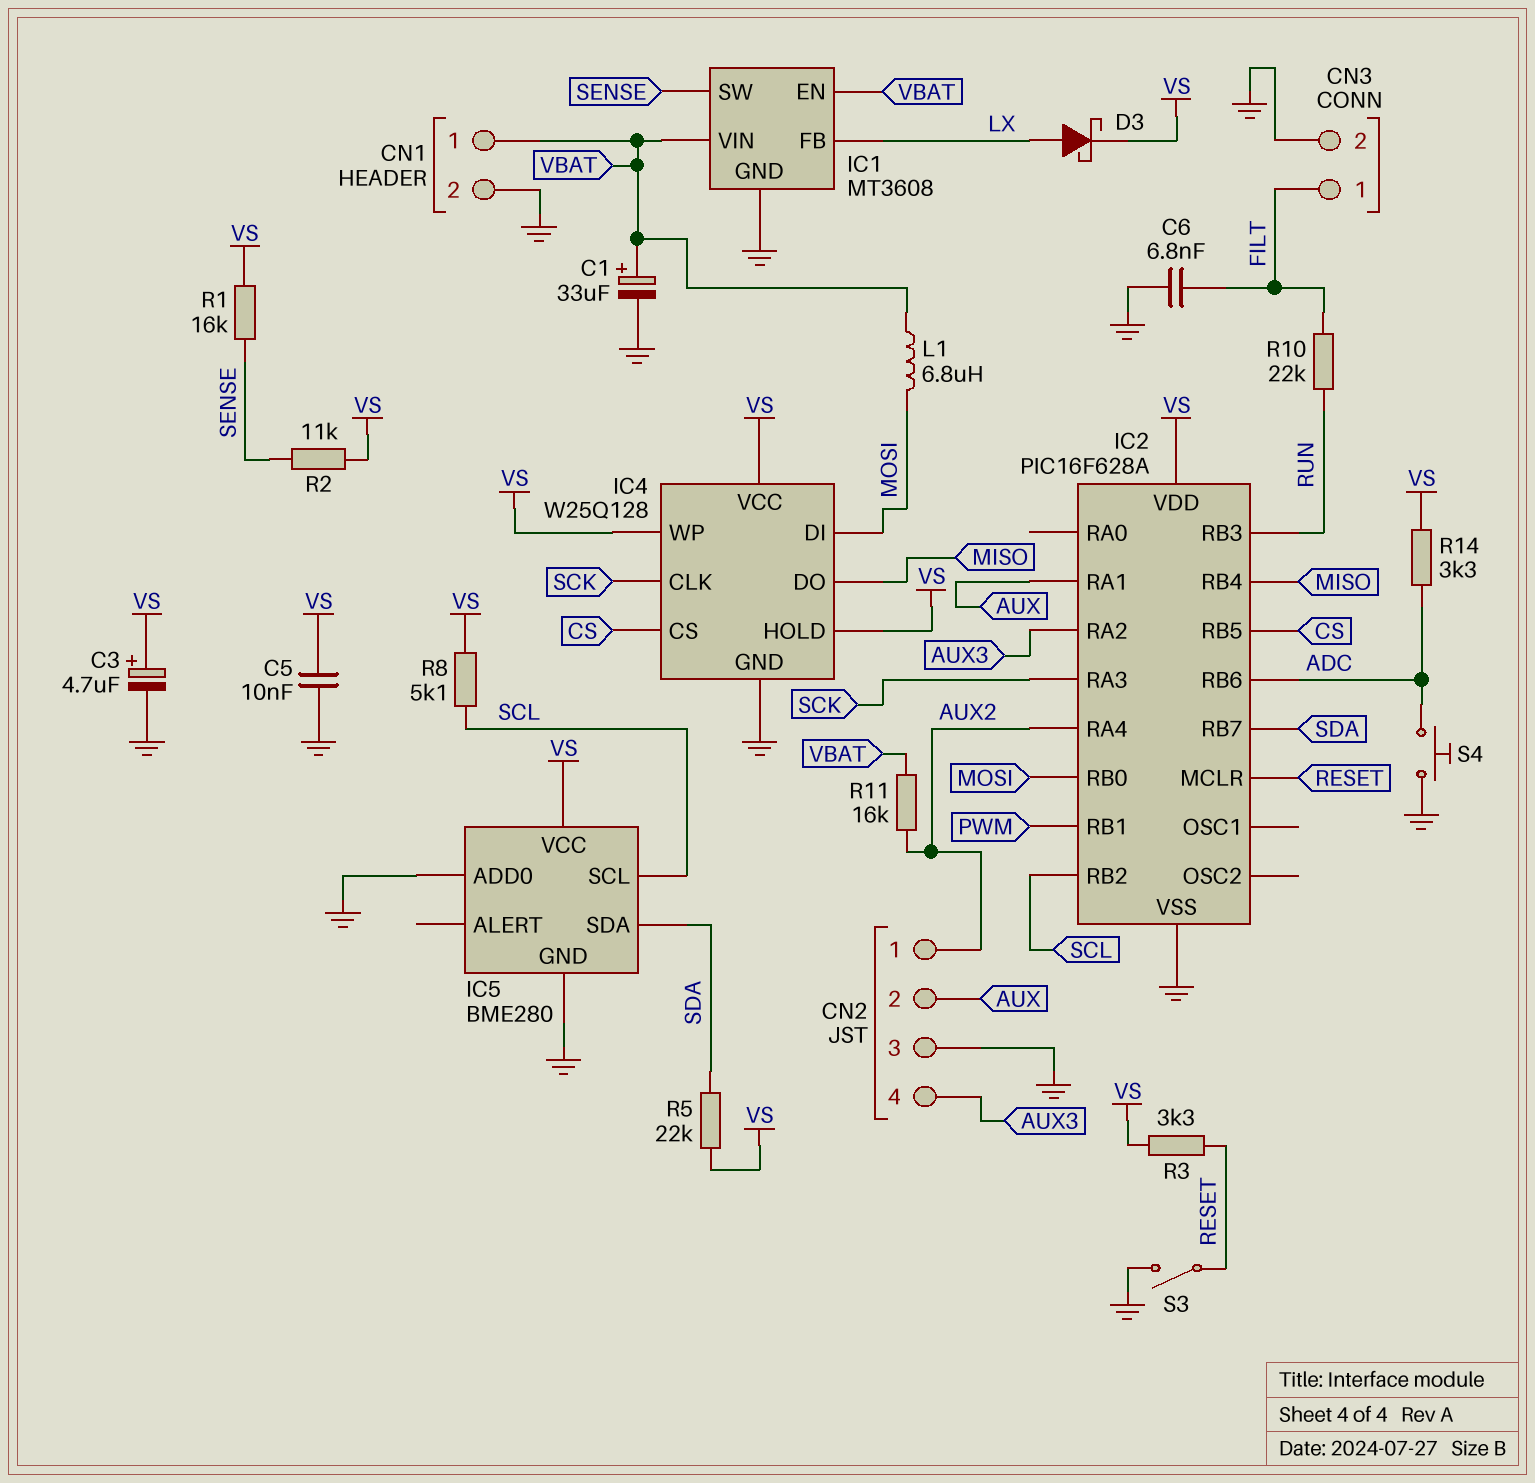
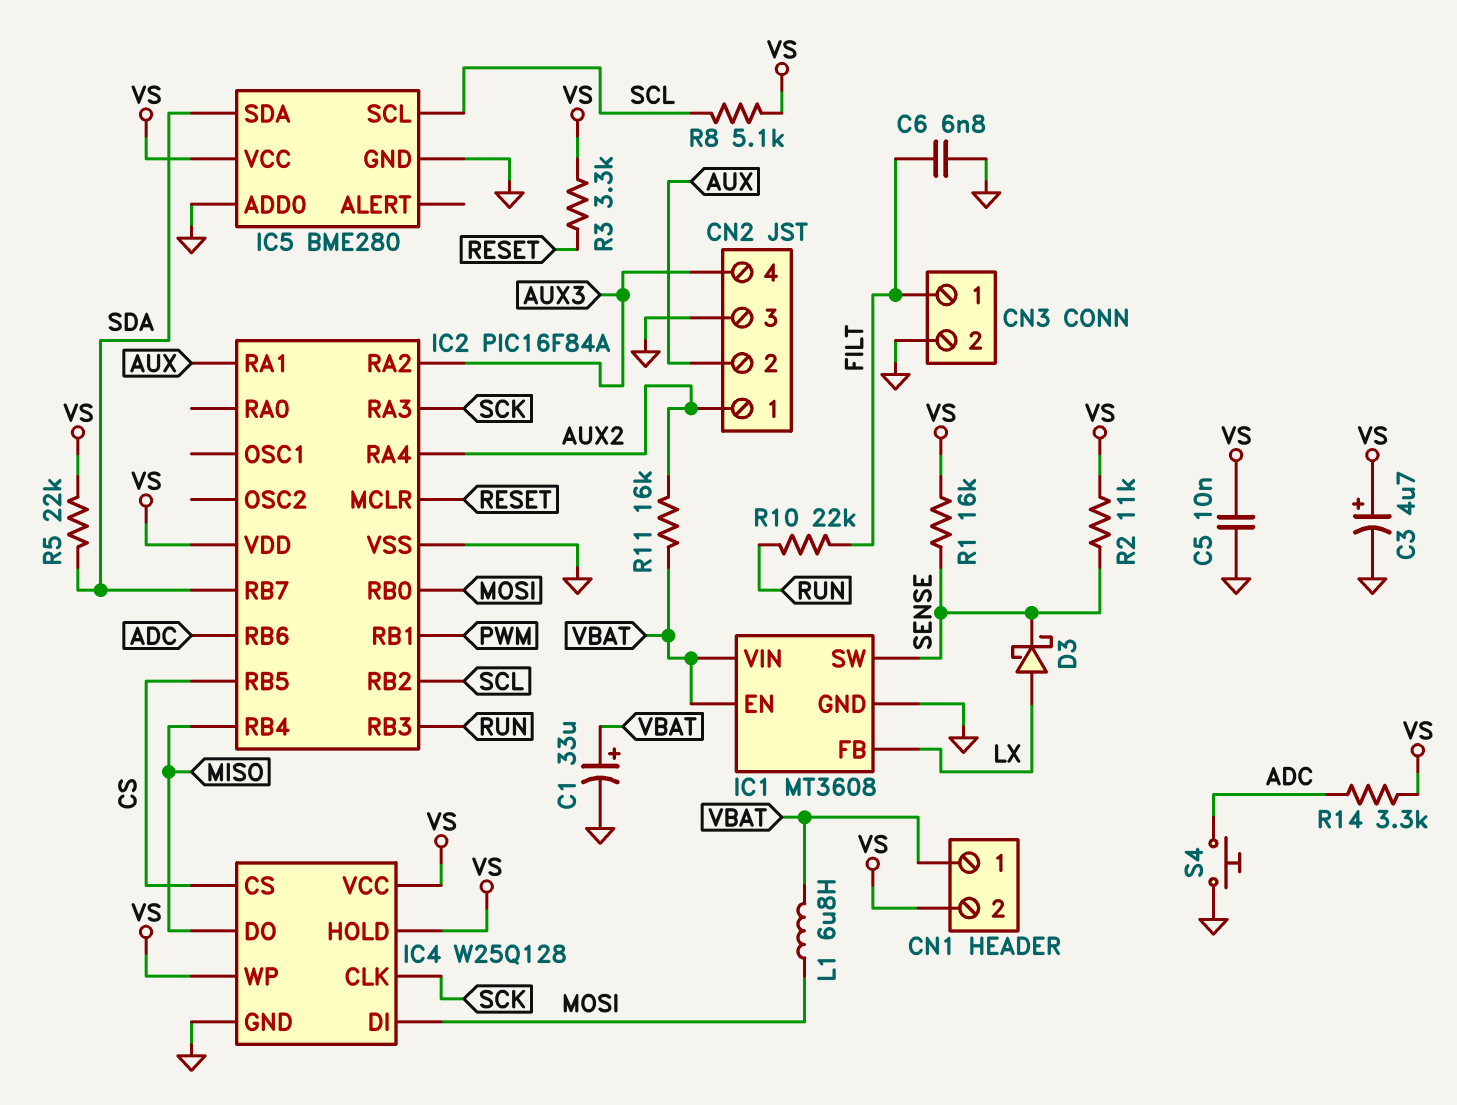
CN1 pin 2: GND -> VS
D3: schottky (A LX, K VS) -> schottky (A LX, K SENSE)
IC2: PIC16F628A -> PIC16F84A
S3: switch (GND, RESET) -> none

